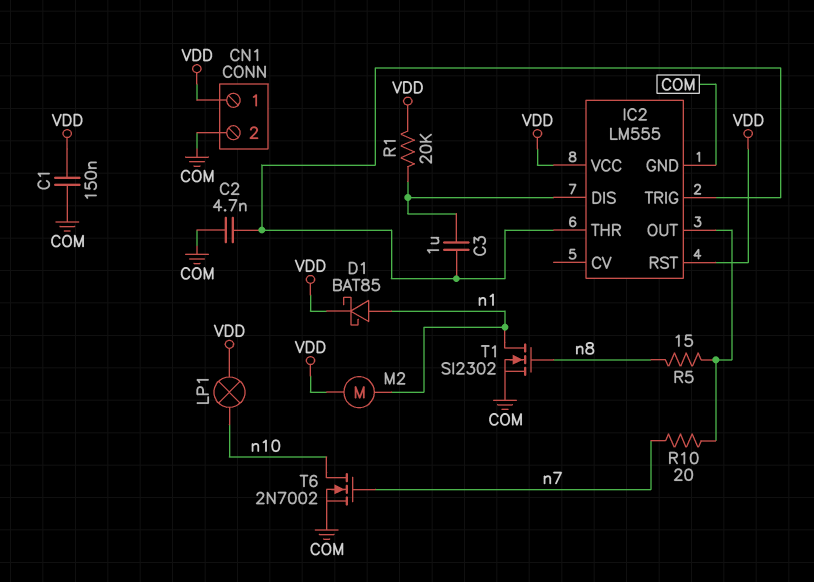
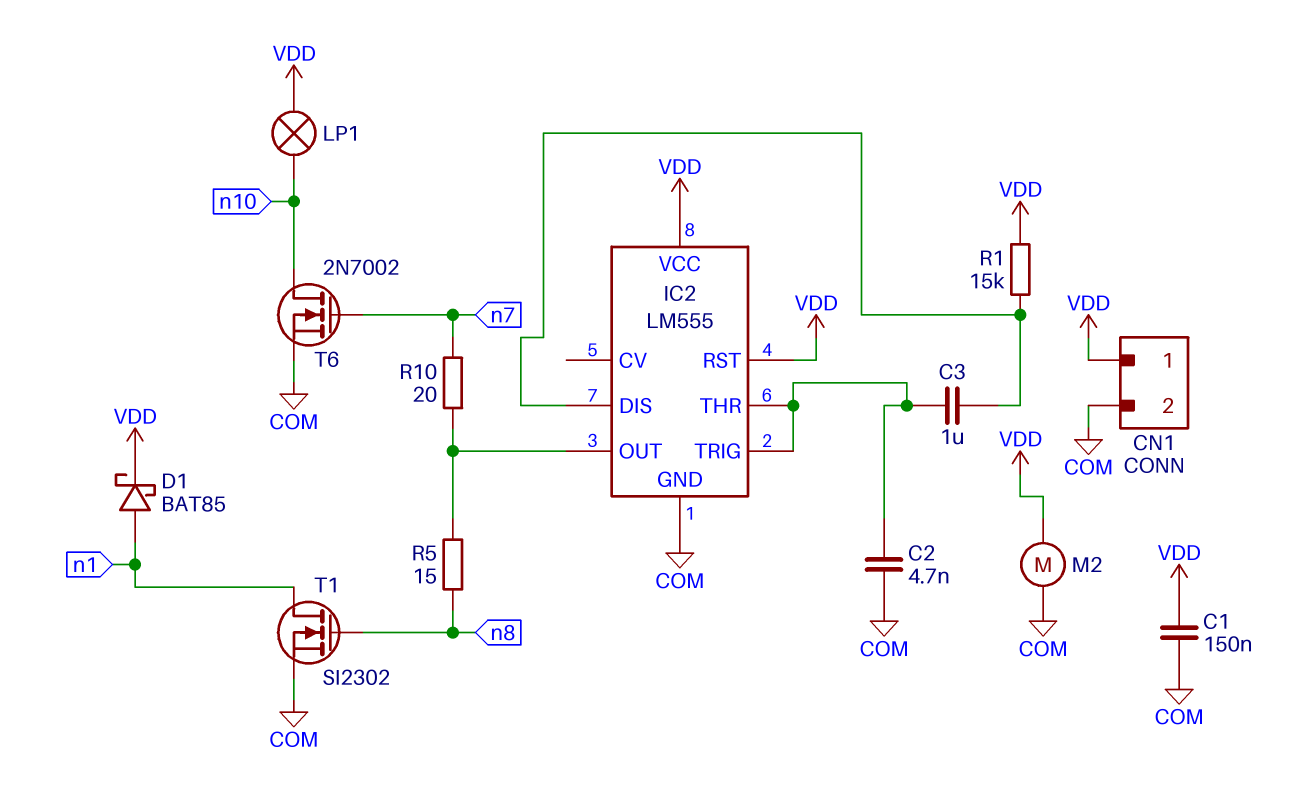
M2: motor (VDD, n1) -> motor (COM, VDD)
R1: 20k (IC2/DIS, VDD) -> 15k (IC2/DIS, VDD)

